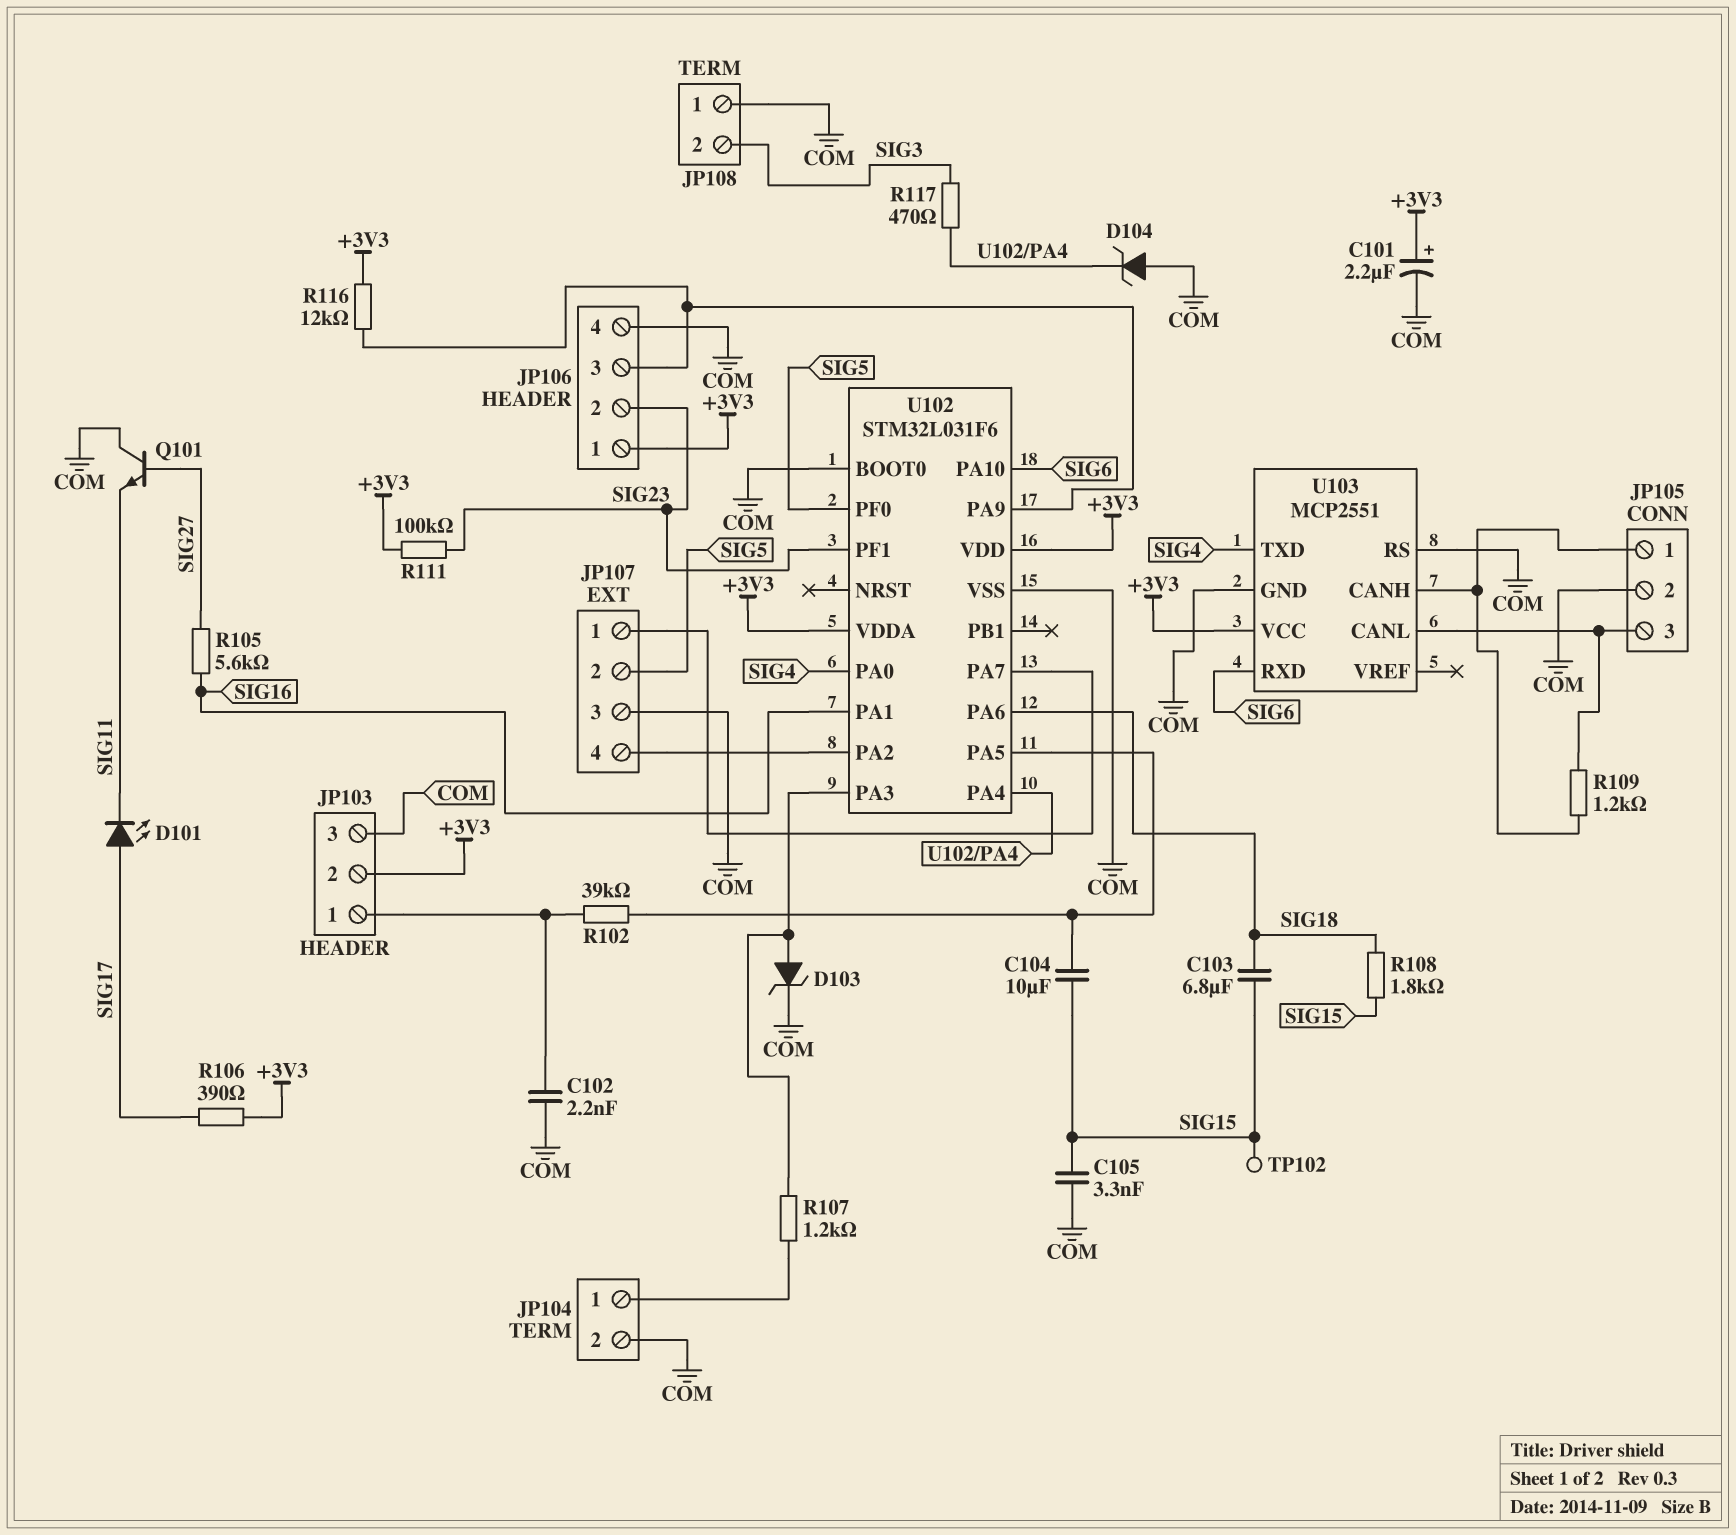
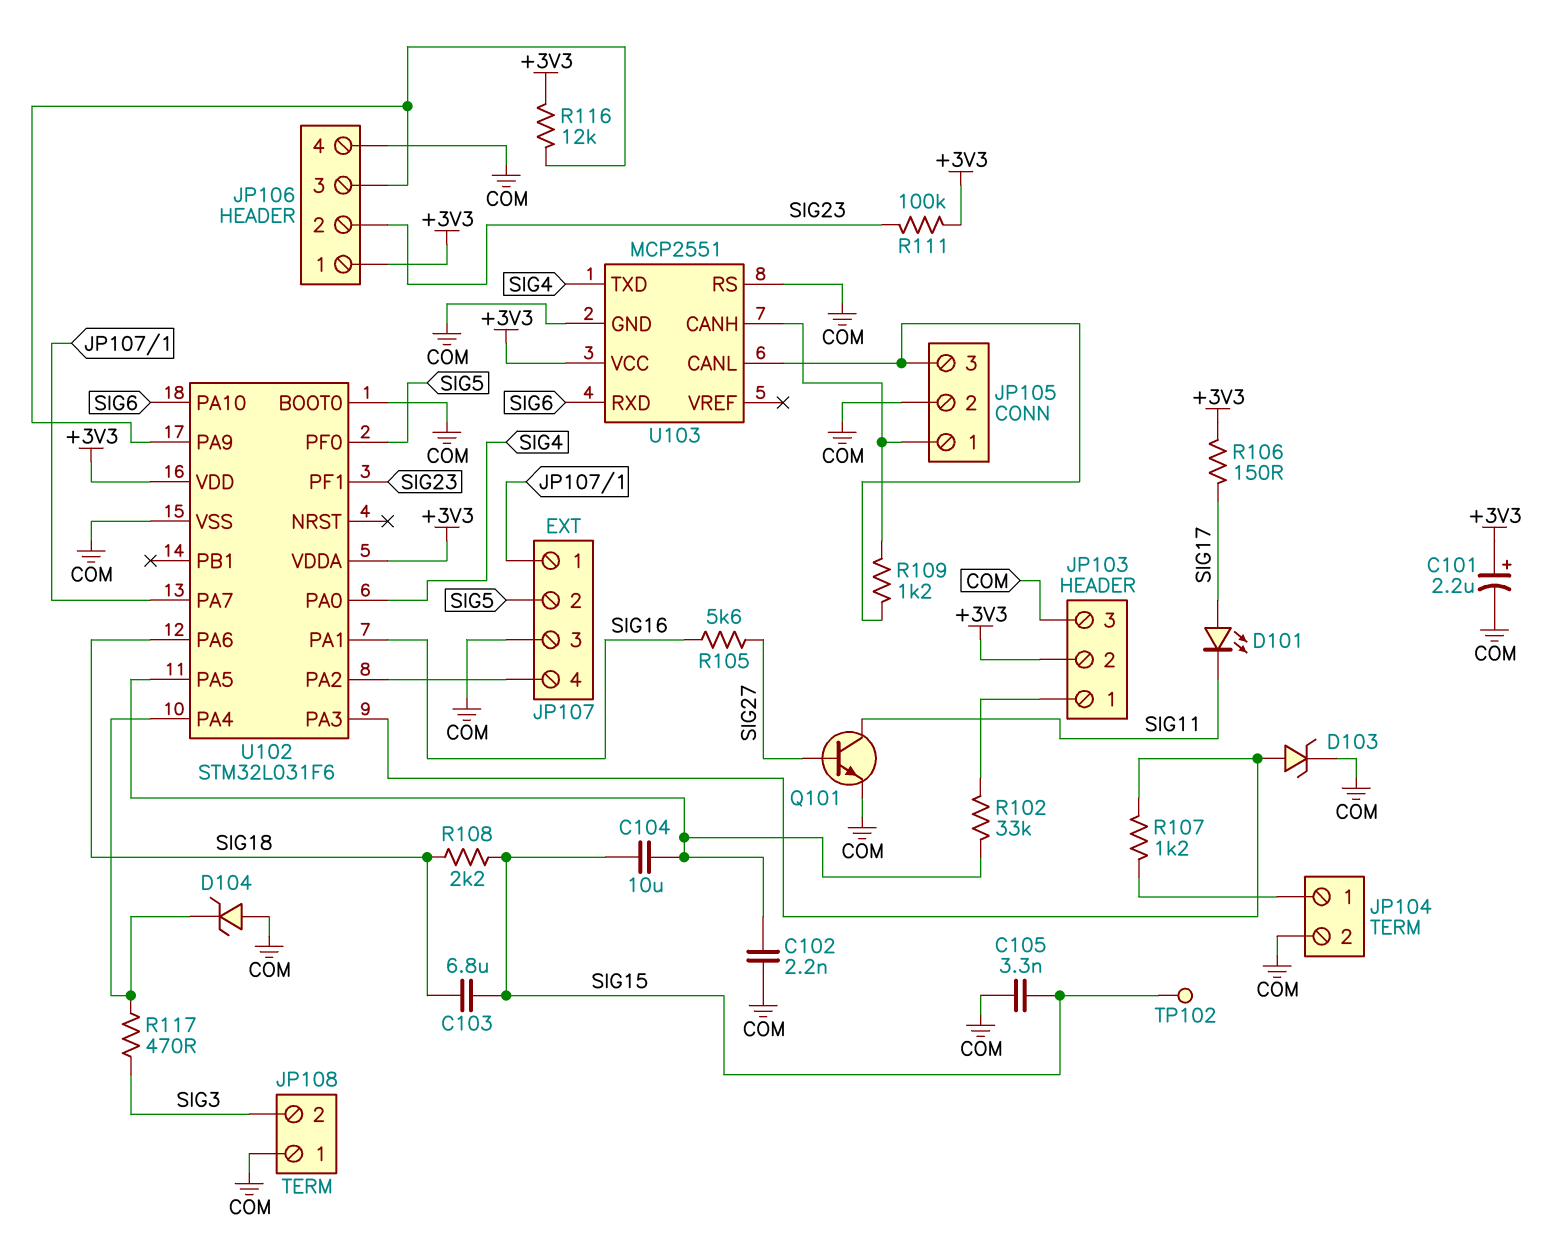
C102: 2.2nF (COM, JP103/1) -> 2.2nF (COM, U102/PA5)
Q101: NPN (B SIG27, C COM, E SIG11) -> NPN (B SIG27, C SIG11, E COM)
R102: 39k (JP103/1, U102/PA5) -> 33k (JP103/1, U102/PA5)
R106: 390 (+3V3, SIG17) -> 150 (+3V3, SIG17)
R108: 1.8k (SIG15, SIG18) -> 2.2k (SIG15, SIG18)

